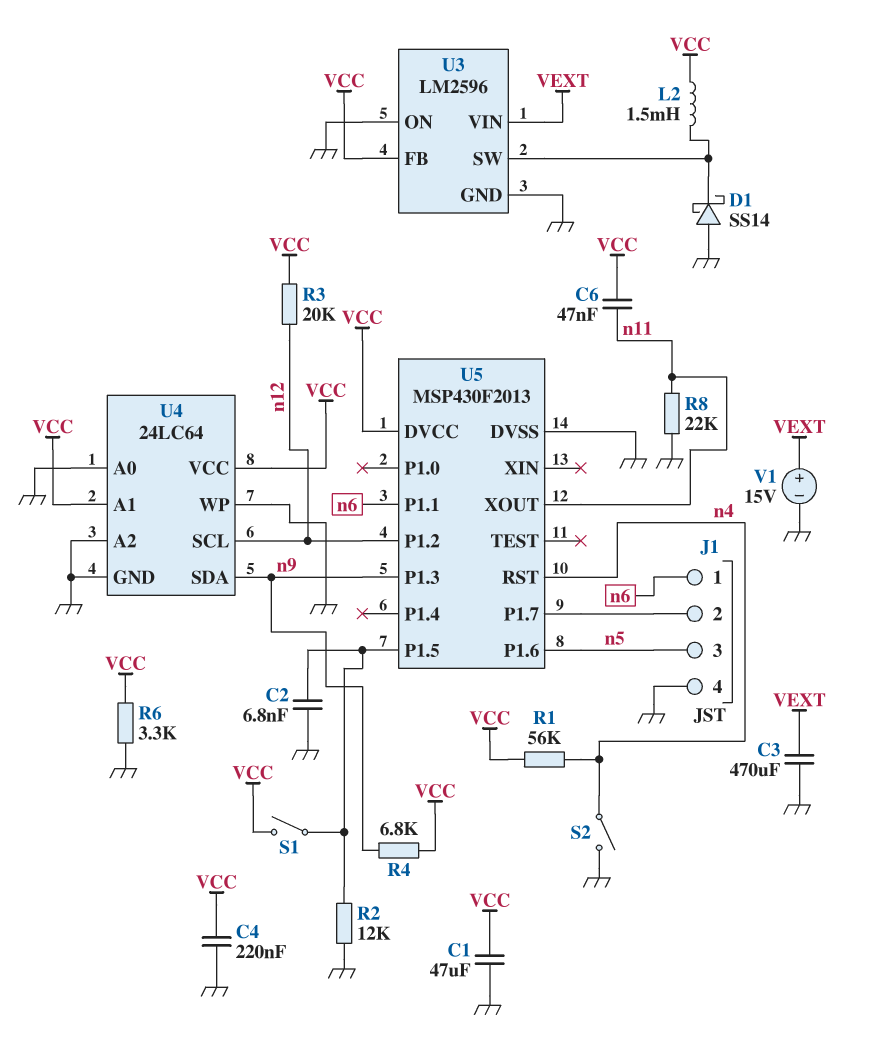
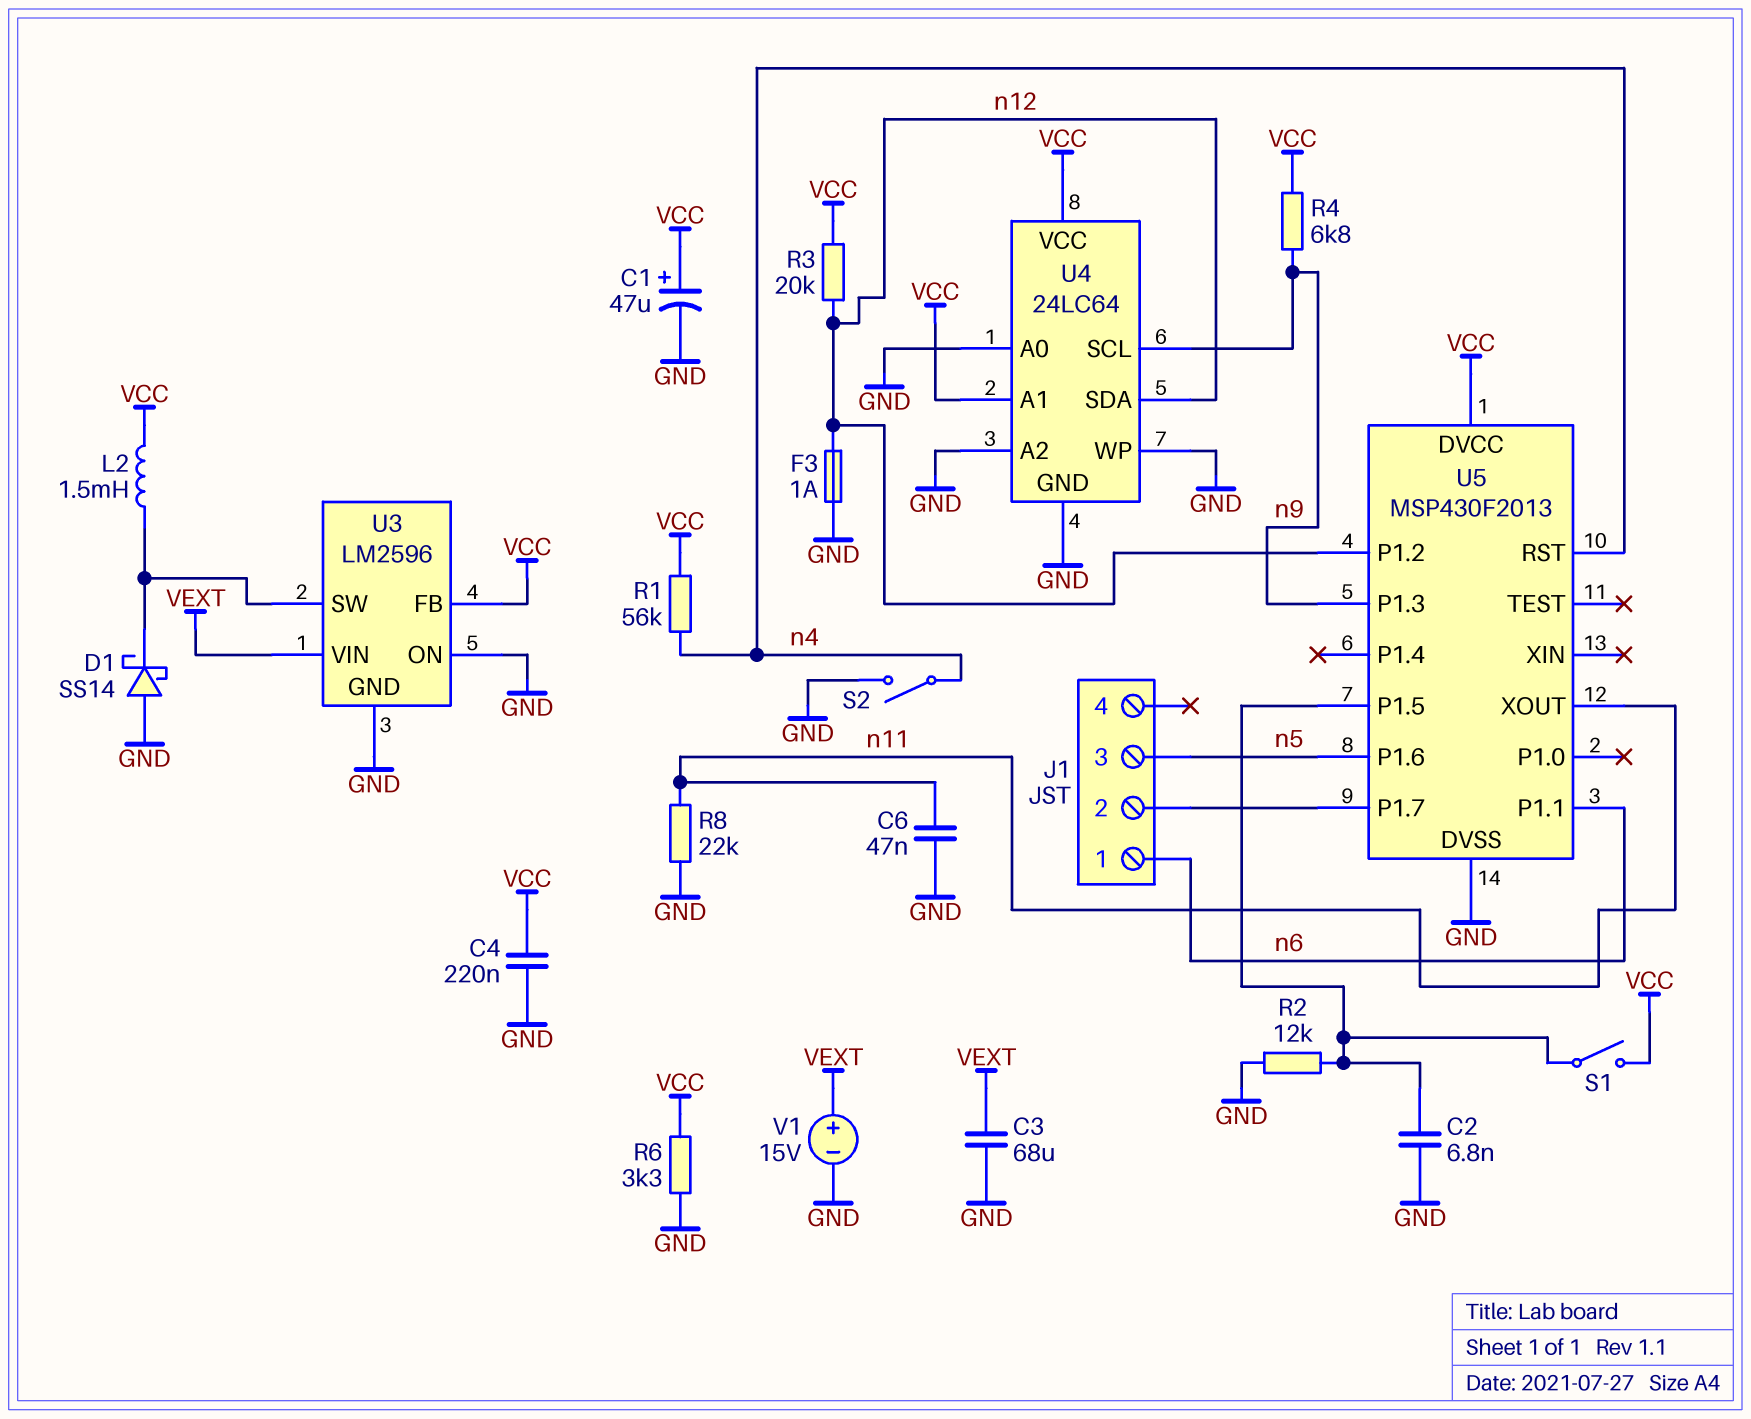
C1: 47uF (GND, VCC) -> 47uF (plus VCC, minus GND)
C3: 470uF (GND, VEXT) -> 68uF (GND, VEXT)
C6: 47nF (VCC, n11) -> 47nF (GND, n11)
F3: none -> 1A (GND, n12)
J1 pin 4: GND -> none
U4 pin SCL: n12 -> n9
U4 pin SDA: n9 -> n12

